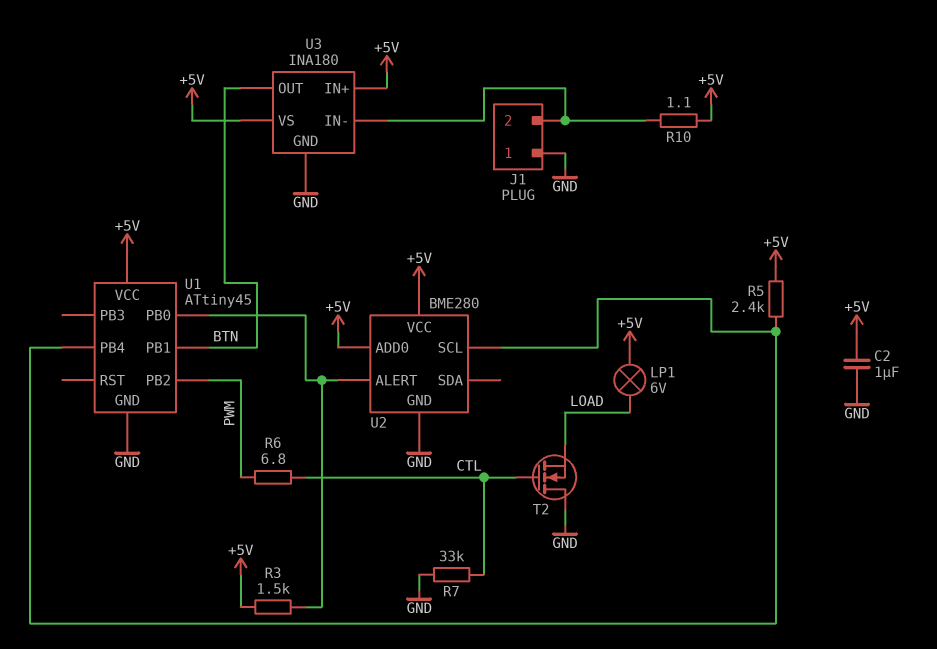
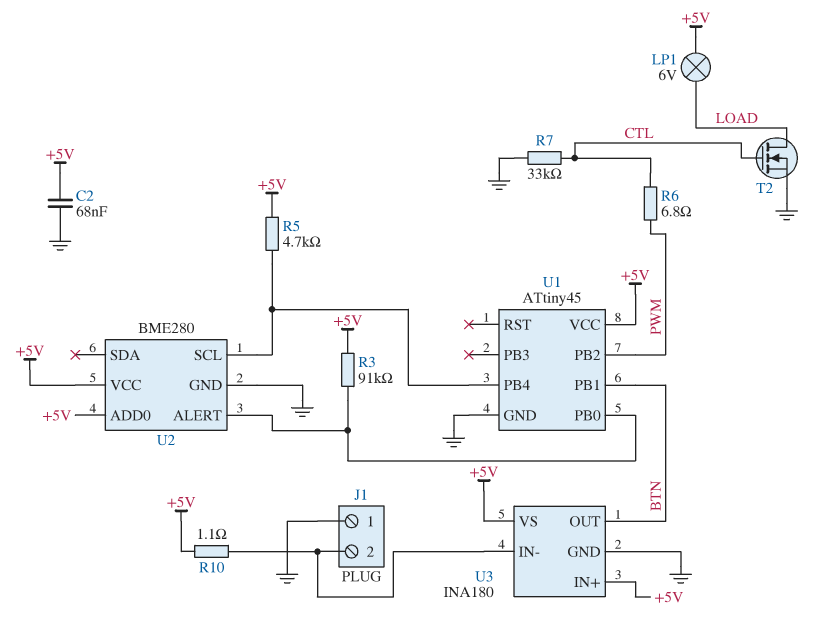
C2: 1uF (+5V, GND) -> 68nF (+5V, GND)
R3: 1.5k (+5V, U1/PB0) -> 91k (+5V, U1/PB0)
R5: 2.4k (+5V, U1/PB4) -> 4.7k (+5V, U1/PB4)
T2: NMOS (G CTL, D GND, S LOAD) -> NMOS (G CTL, D LOAD, S GND)

